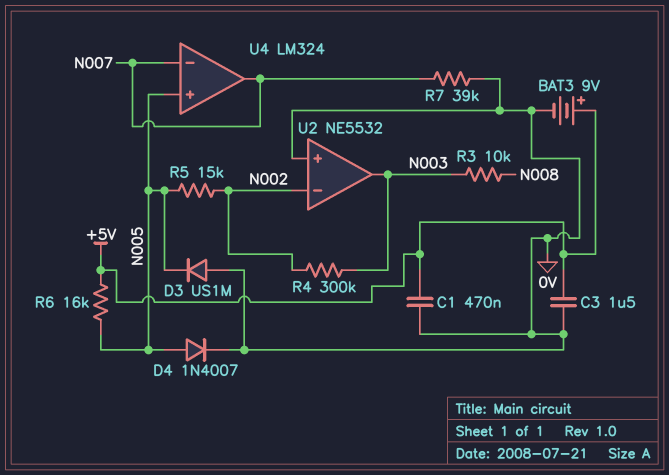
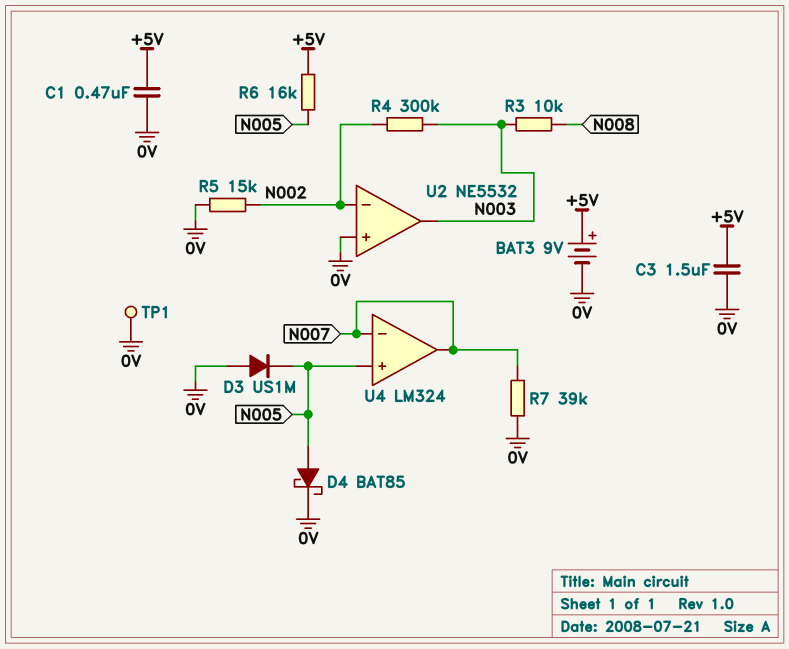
D4: diode 1N4007 (A N005, K 0V) -> schottky BAT85 (A N005, K 0V)
R5: 15k (N002, N005) -> 15k (0V, N002)
TP1: none -> test point (0V)

